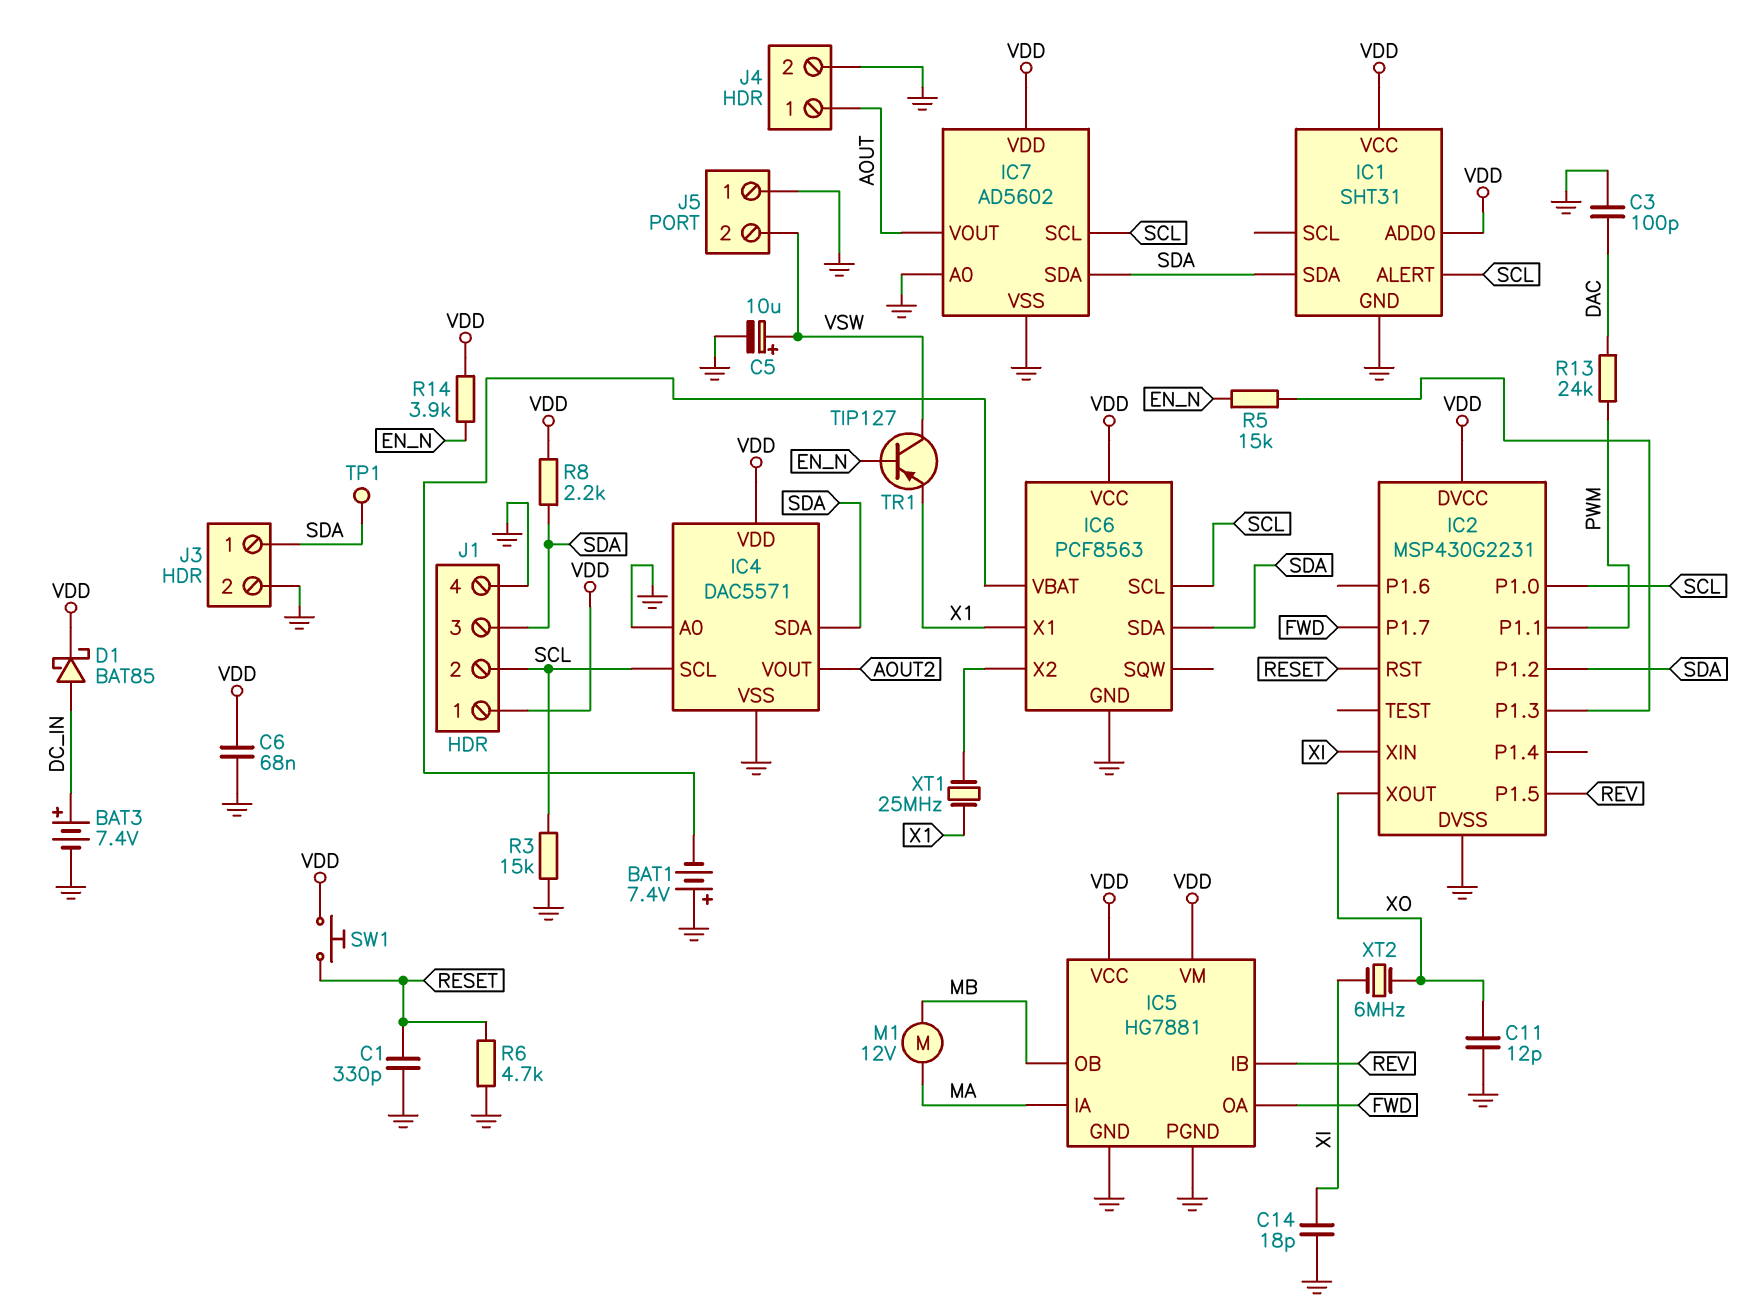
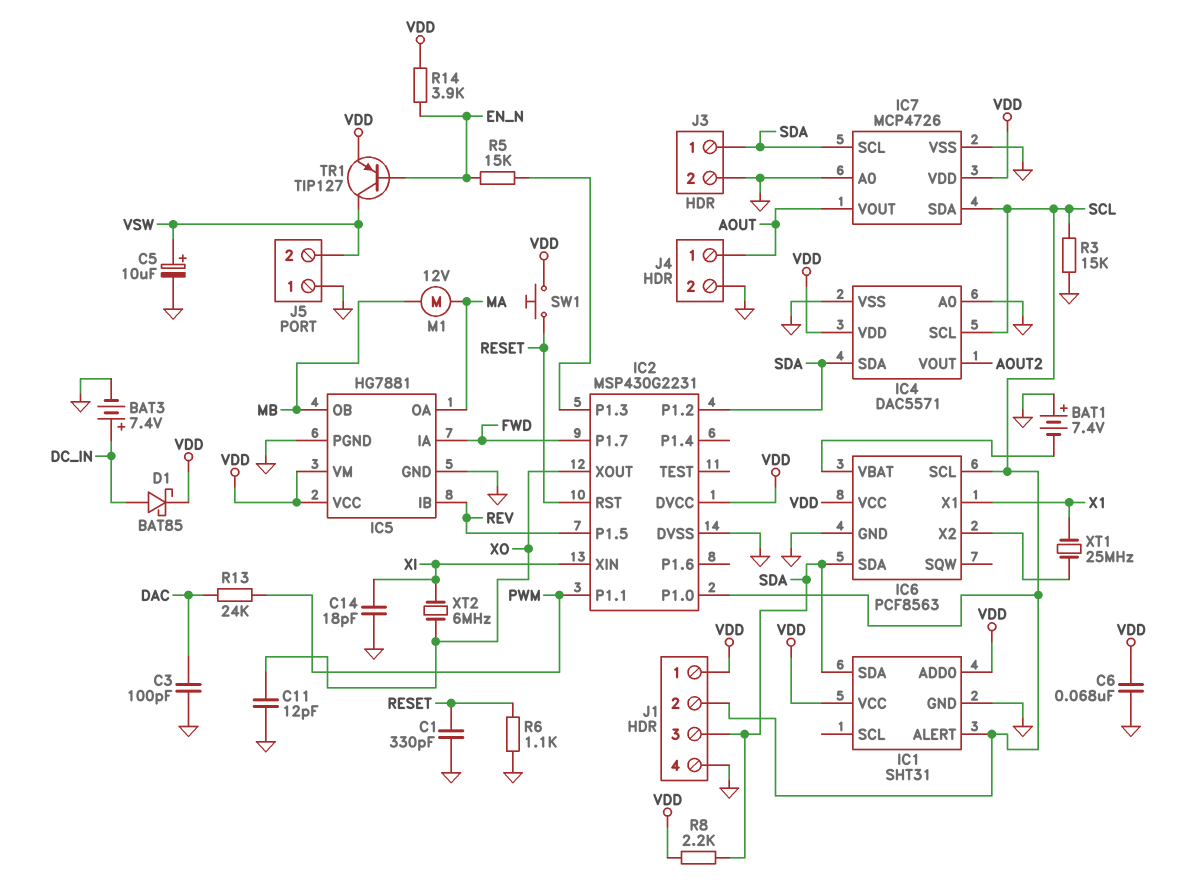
IC5 pin IA: MA -> FWD
IC5 pin OA: FWD -> MA
IC7: AD5602 -> MCP4726
IC7 pin SCL: SCL -> SDA
IC7 pin SDA: SDA -> SCL
R6: 4.7k (GND, RESET) -> 1.1k (GND, RESET)
TP1: test point (SDA) -> none
TR1: PNP TIP127 (B EN_N, C VSW, E X1) -> PNP TIP127 (B EN_N, C VSW, E VDD)

